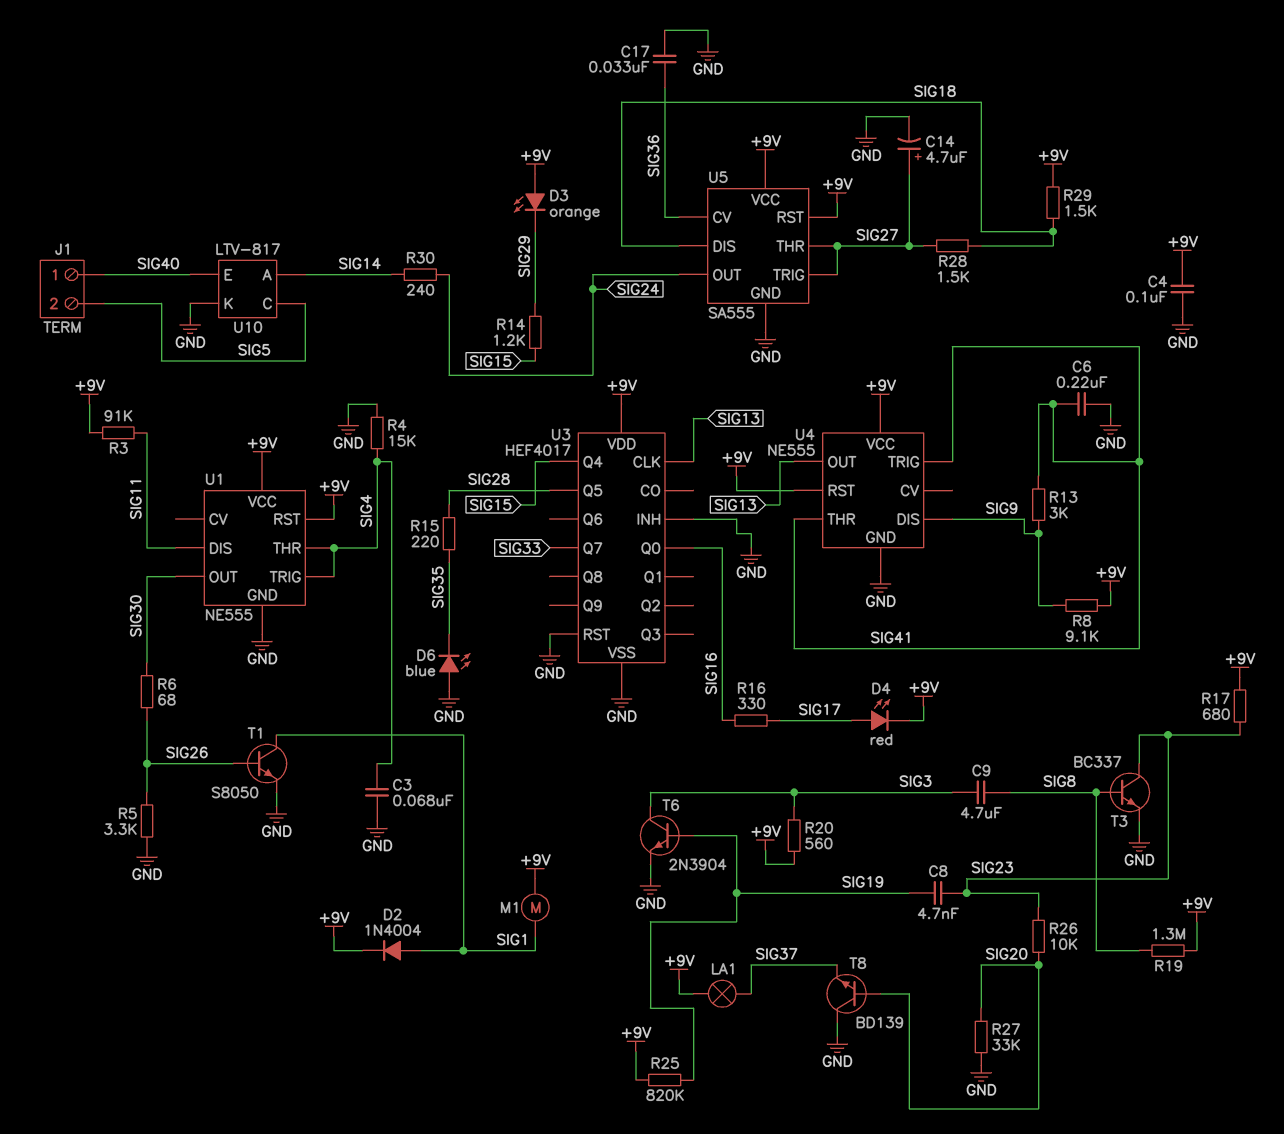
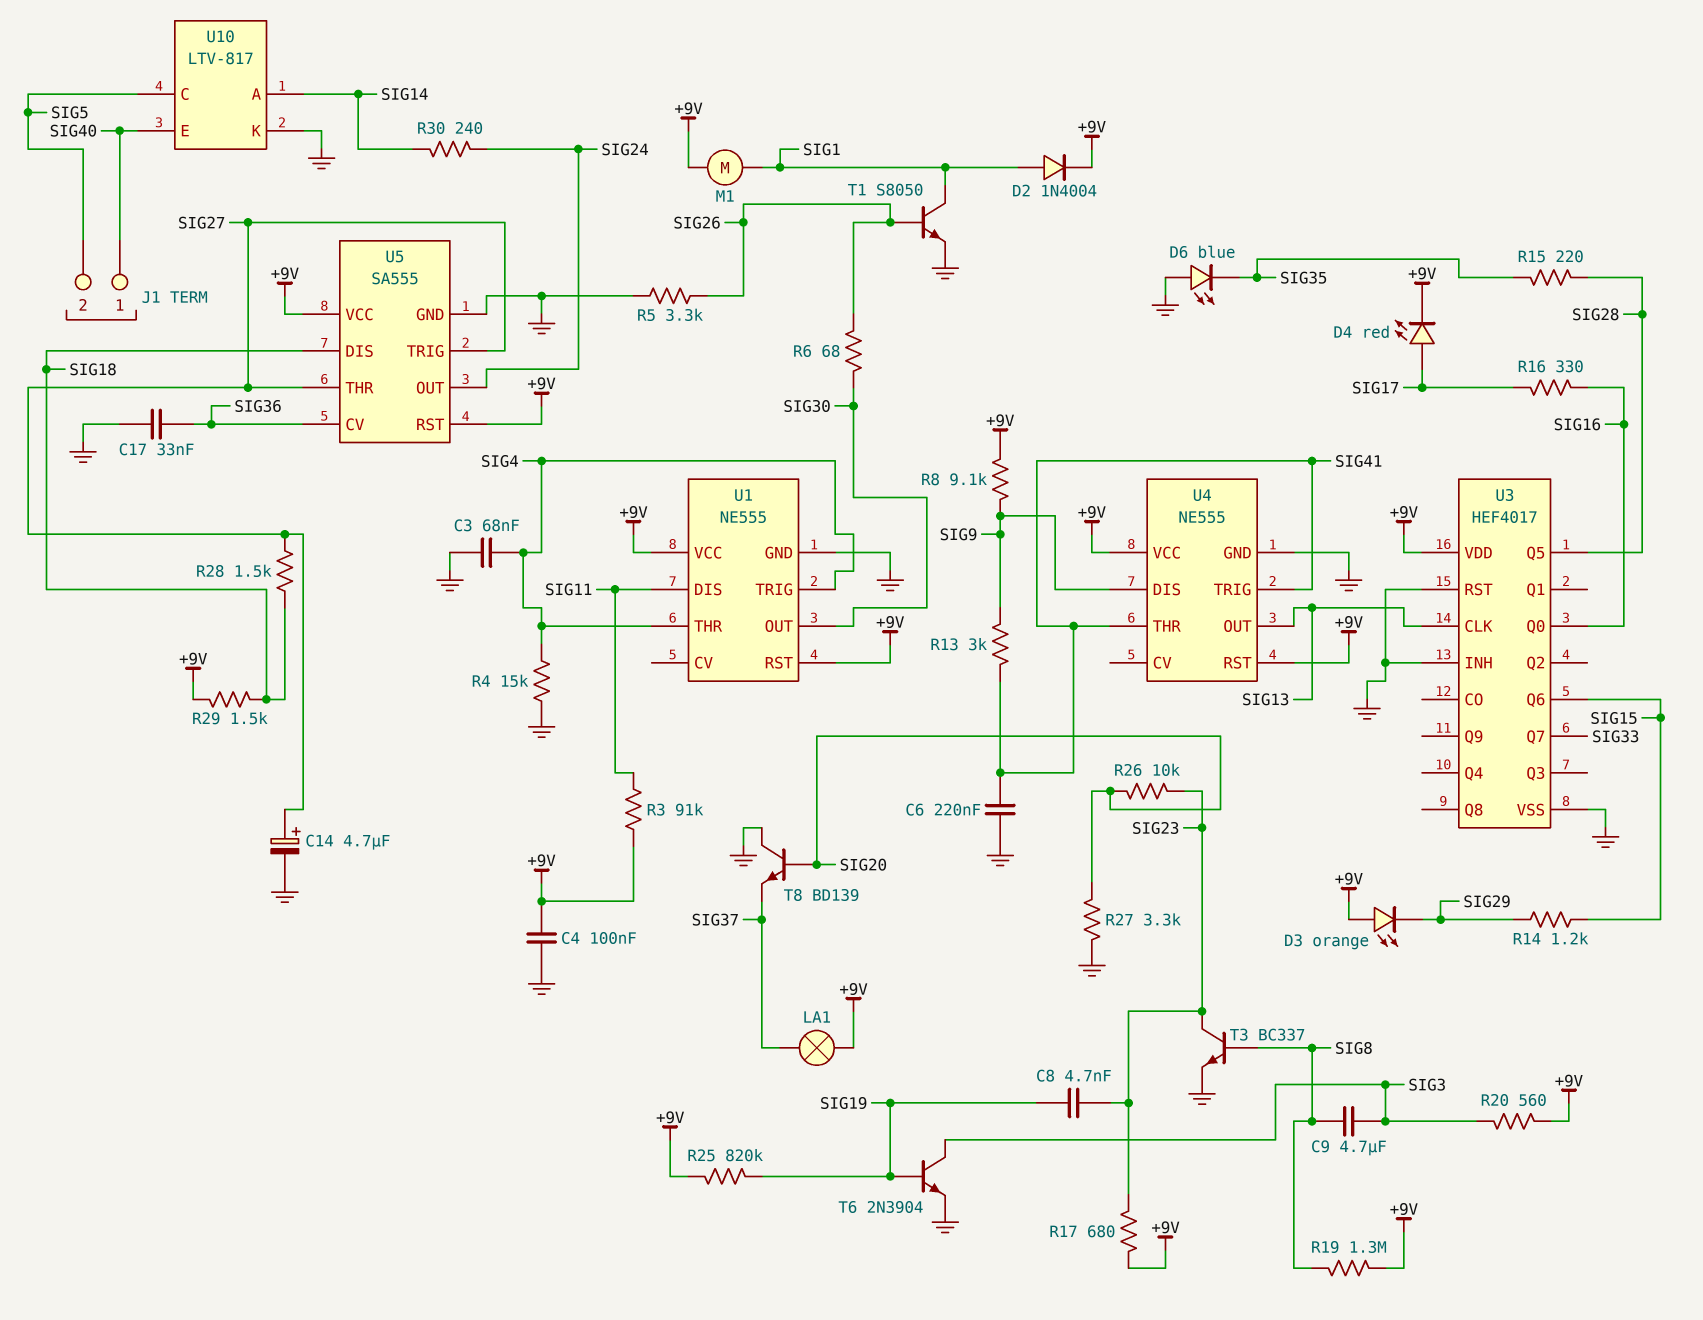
R27: 33k (GND, SIG20) -> 3.3k (GND, SIG20)
U3 pin Q4: SIG15 -> none
U3 pin Q6: none -> SIG15

